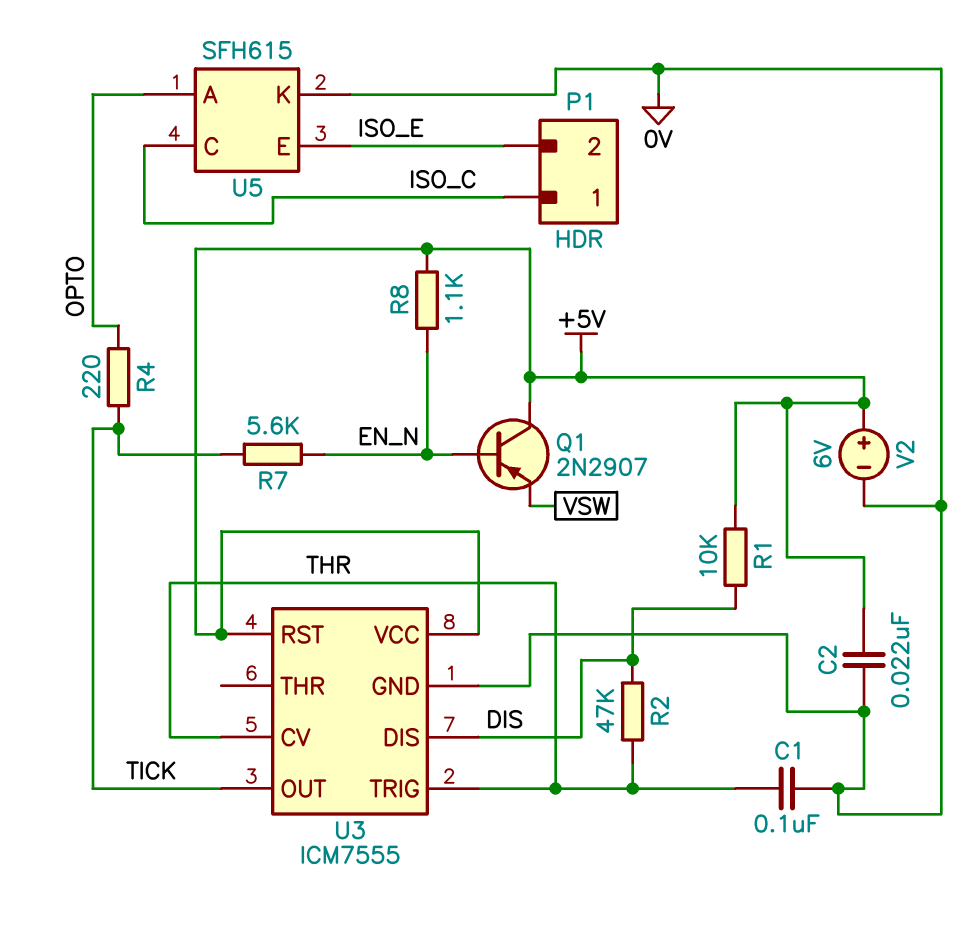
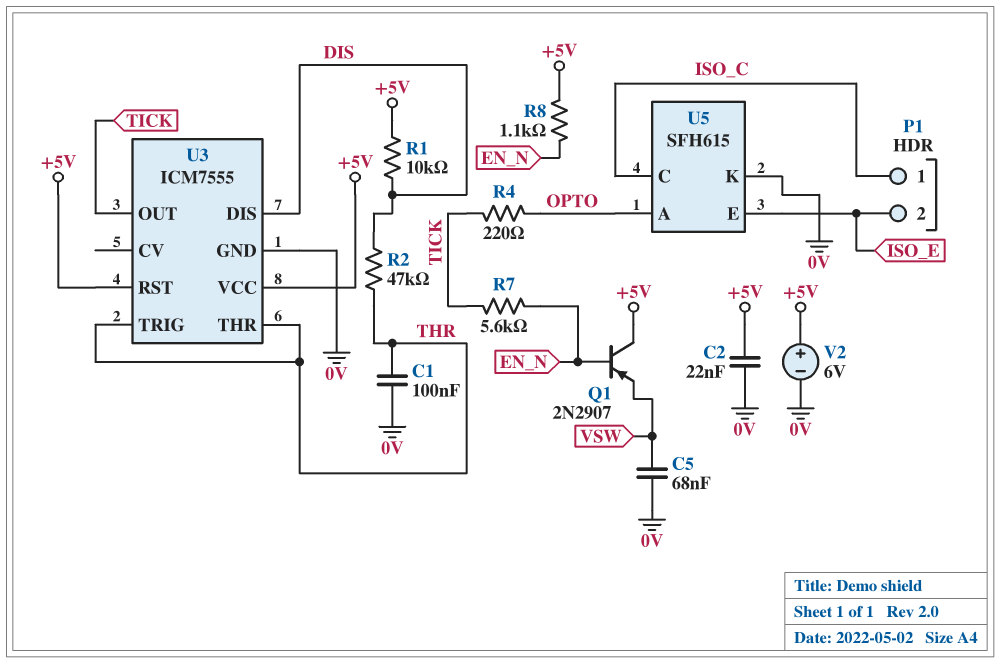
C5: none -> 68nF (0V, VSW)
U3 pin CV: THR -> none
U3 pin THR: none -> THR

